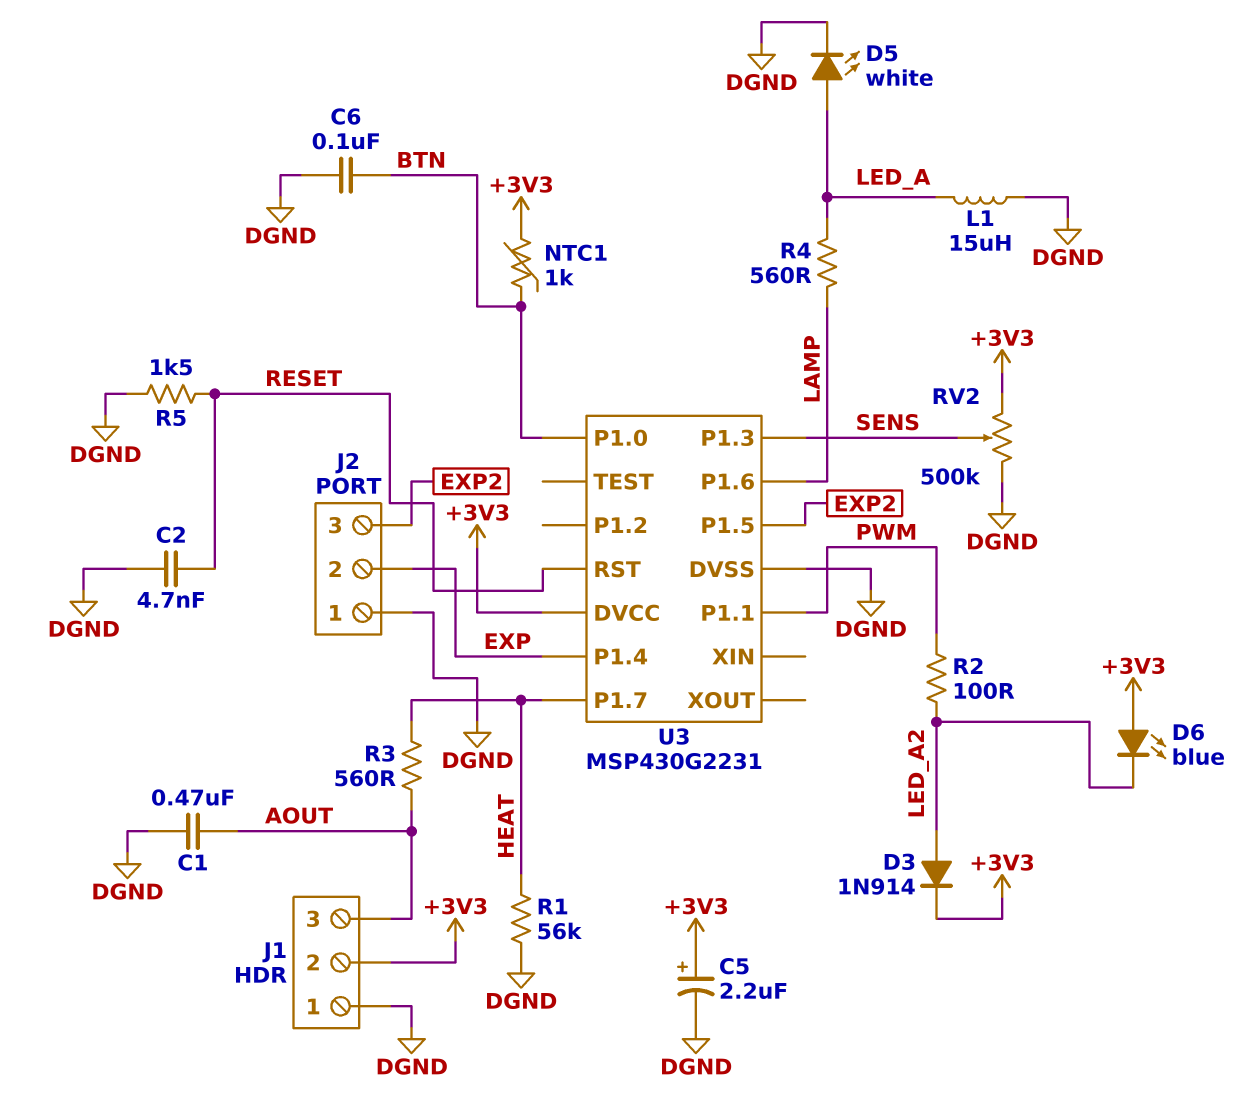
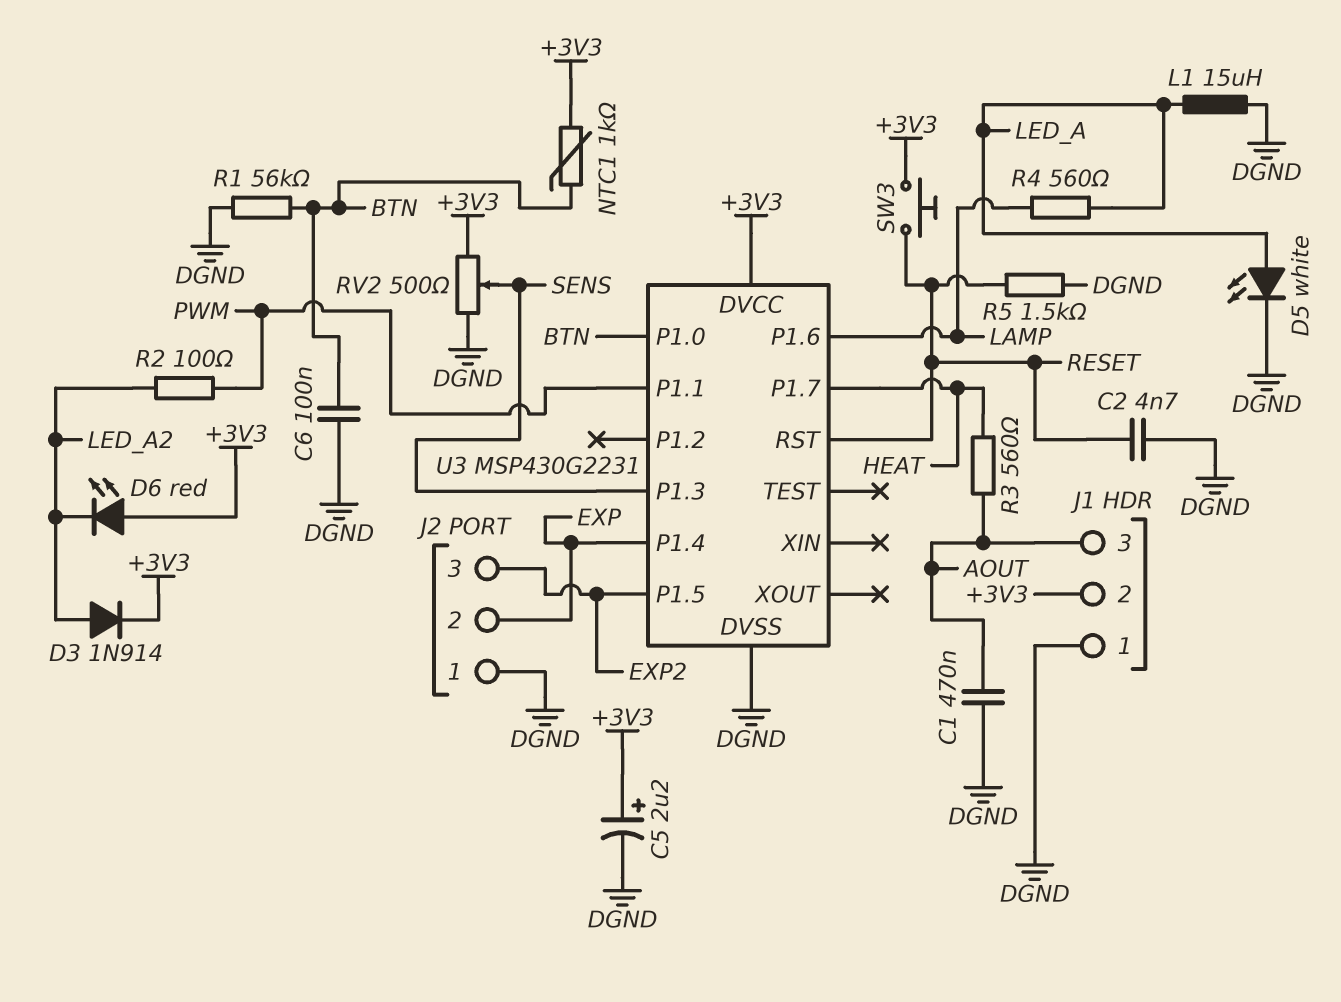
D6: LED blue (A +3V3, K LED_A2) -> LED red (A +3V3, K LED_A2)
R1: 56k (DGND, HEAT) -> 56k (BTN, DGND)
RV2: 500k (+3V3, DGND, wiper SENS) -> 500 (+3V3, DGND, wiper SENS)
SW3: none -> button (+3V3, RESET)

